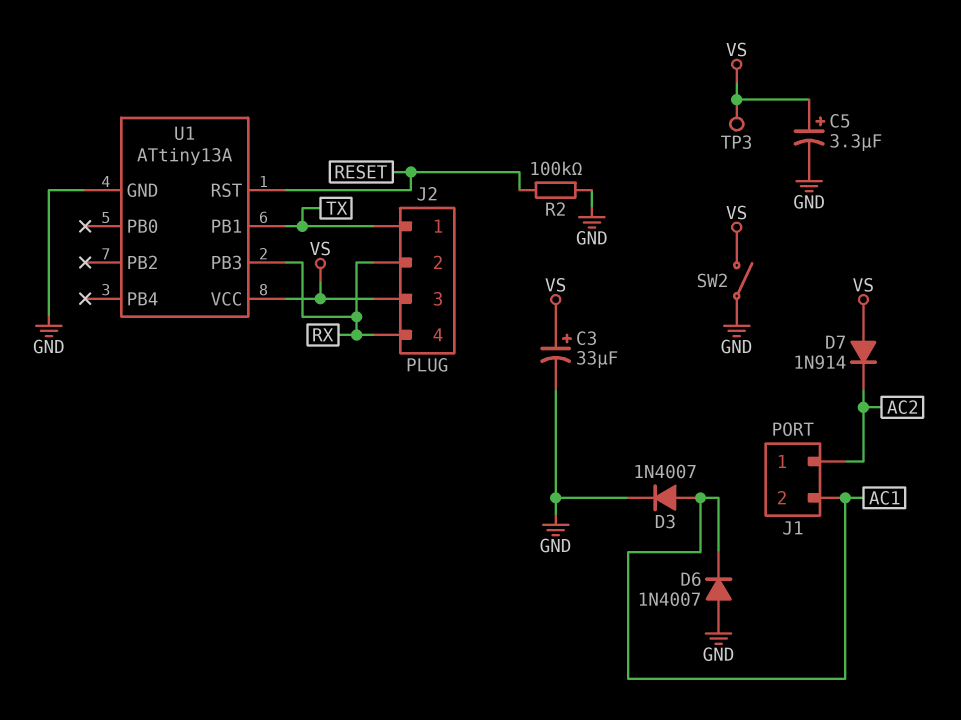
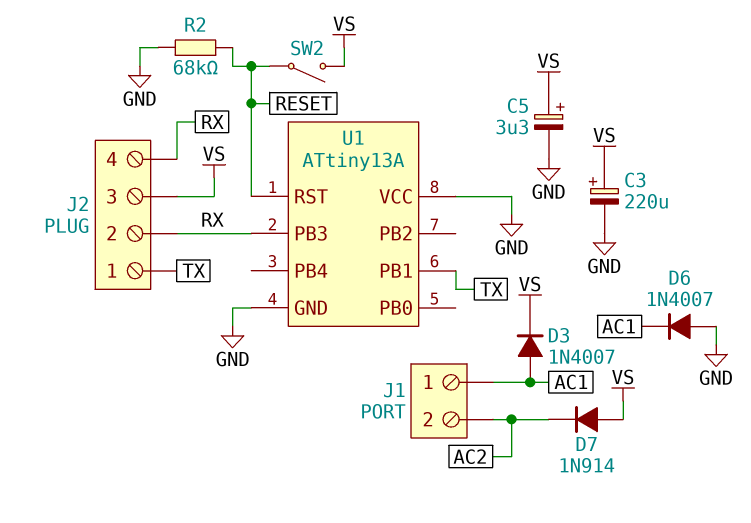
C3: 33uF (plus VS, minus GND) -> 220uF (plus VS, minus GND)
D3: diode 1N4007 (A AC1, K GND) -> diode 1N4007 (A AC1, K VS)
J1 pin 1: AC2 -> AC1
J1 pin 2: AC1 -> AC2
R2: 100k (GND, RESET) -> 68k (GND, RESET)
SW2: switch (GND, VS) -> switch (RESET, VS)
TP3: test point (VS) -> none
U1 pin VCC: VS -> GND

